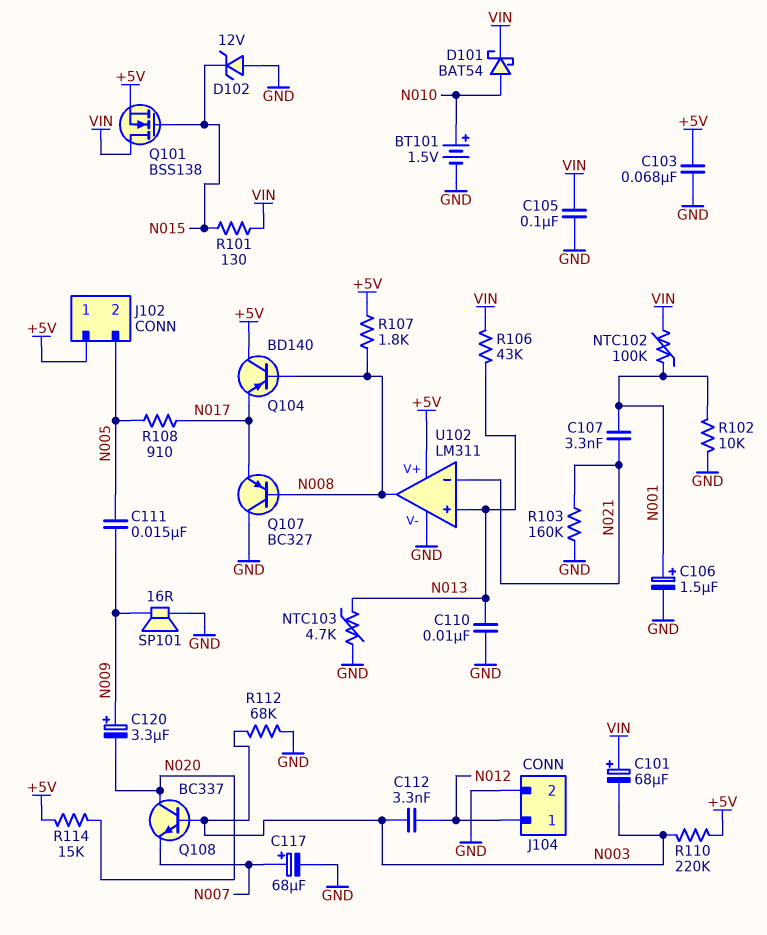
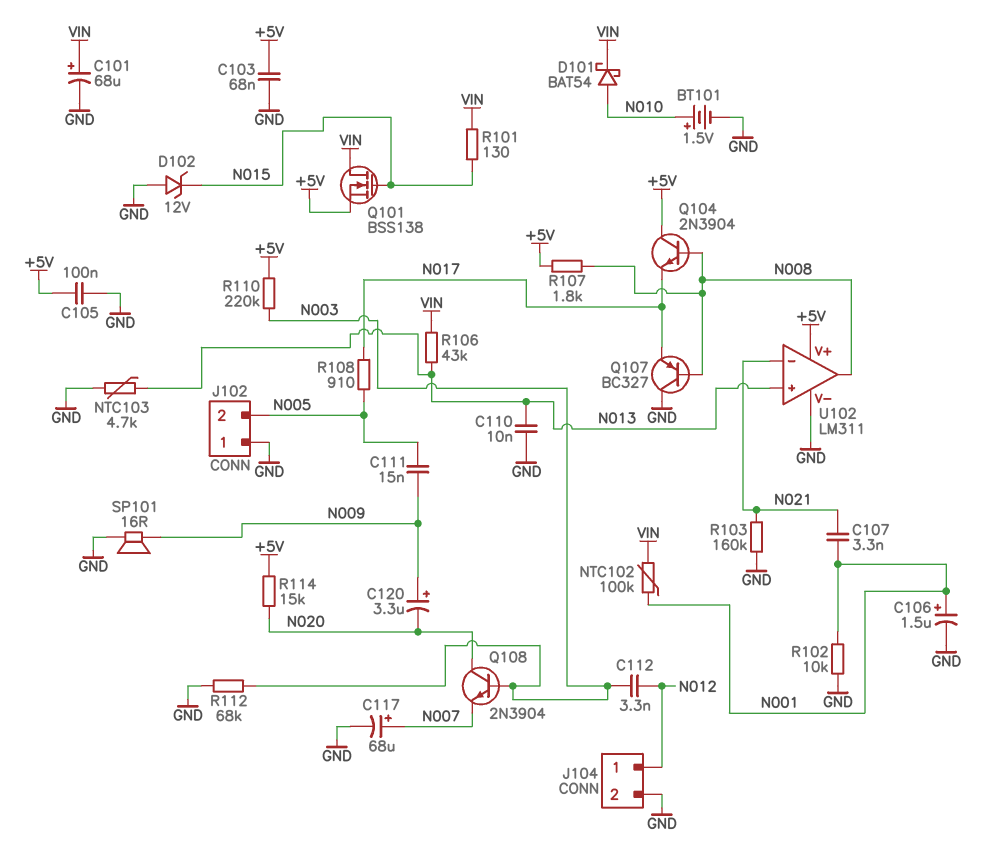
C101: 68uF (plus VIN, minus N003) -> 68uF (plus VIN, minus GND)
C105: 100nF (GND, VIN) -> 100nF (+5V, GND)
J102 pin 1: +5V -> GND
Q104: PNP BD140 (B N008, C +5V, E N017) -> NPN 2N3904 (B N008, C +5V, E N017)
Q108: NPN BC337 (B N003, C N020, E N007) -> NPN 2N3904 (B N003, C N020, E N007)

